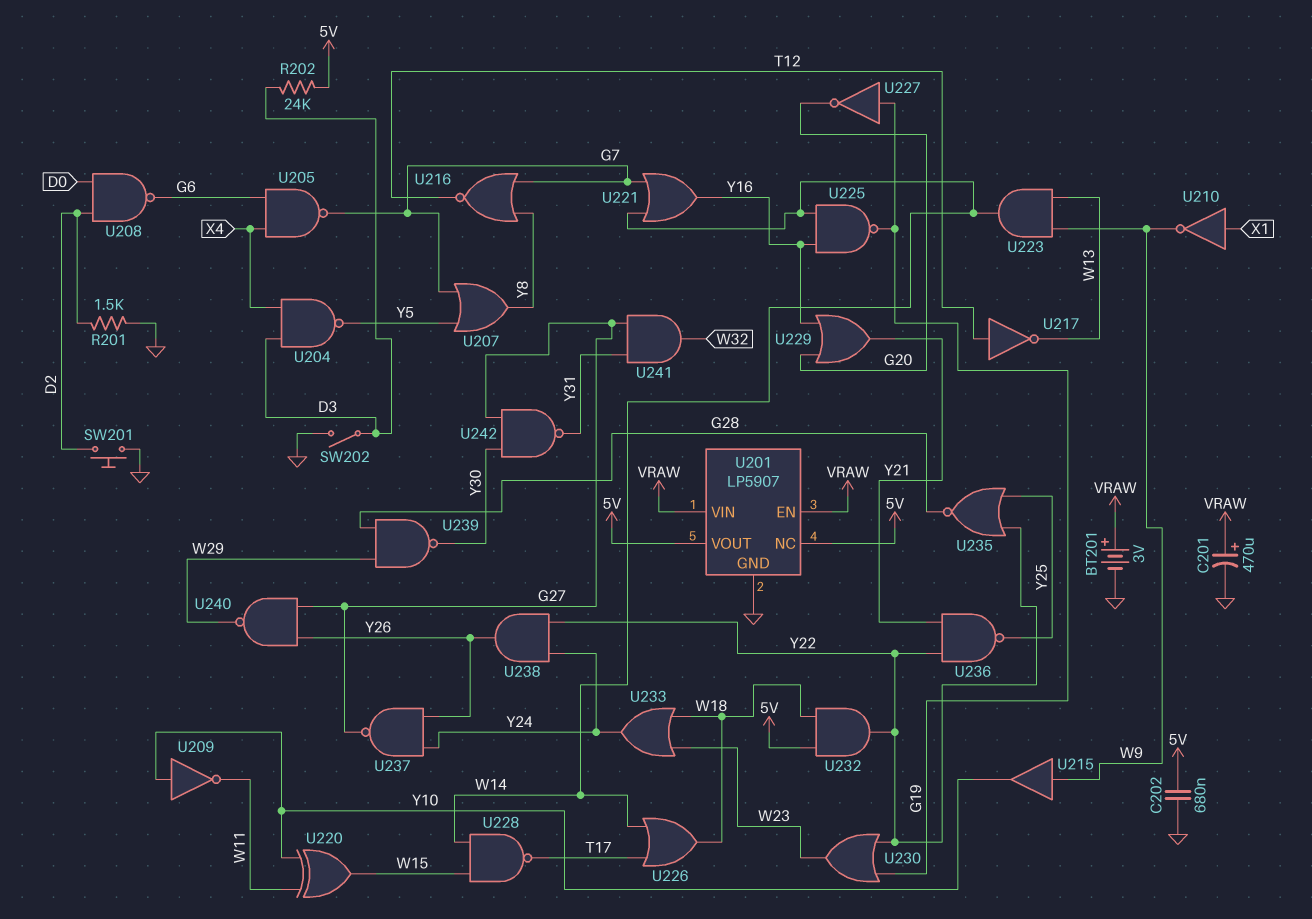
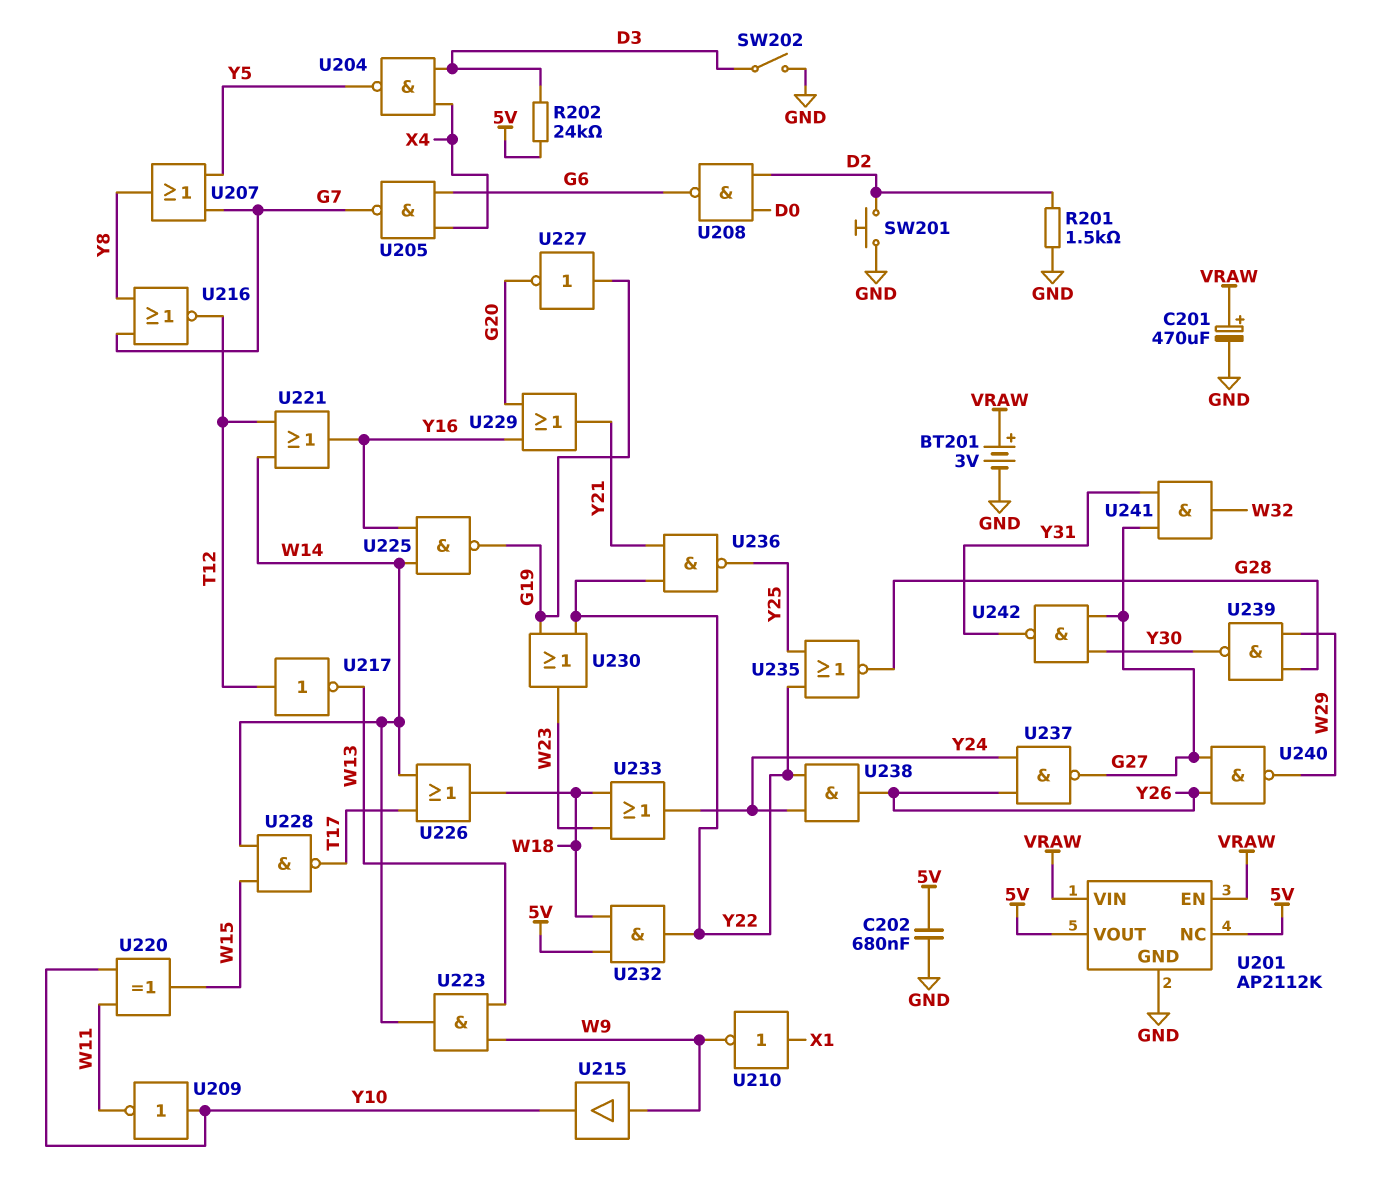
U201: LP5907 -> AP2112K
U221: OR (in G7, in W14, out Y16) -> OR (in T12, in W14, out Y16)

